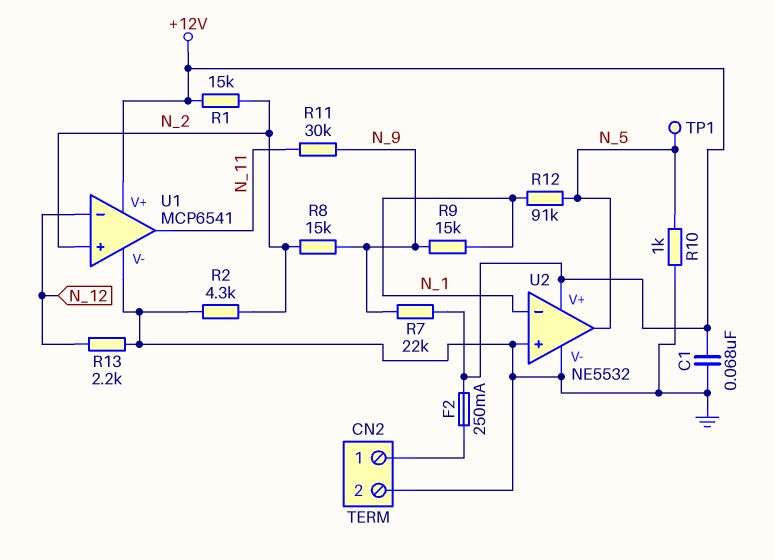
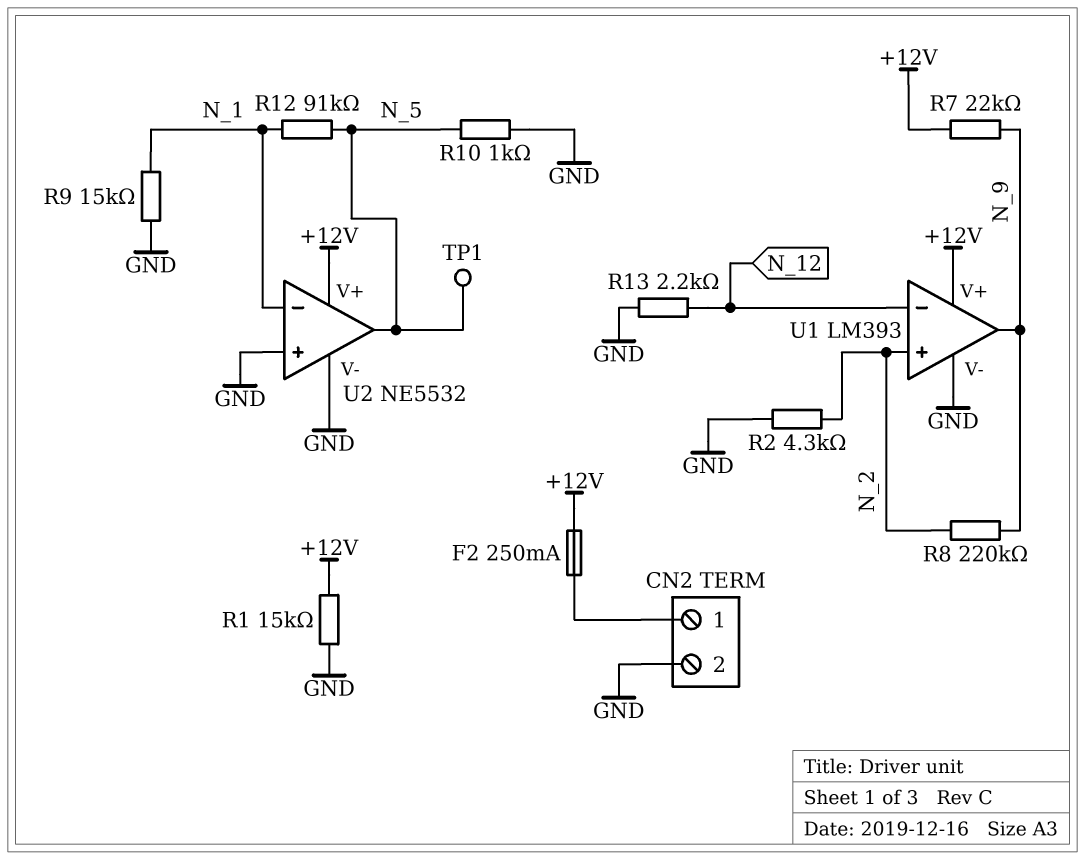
C1: 68nF (+12V, GND) -> none
R1: 15k (+12V, N_2) -> 15k (+12V, GND)
R8: 15k (N_2, N_9) -> 220k (N_2, N_9)
R9: 15k (N_1, N_9) -> 15k (GND, N_1)
R11: 30k (N_9, N_11) -> none
U1: MCP6541 -> LM393
U1 pin out: N_11 -> N_9

